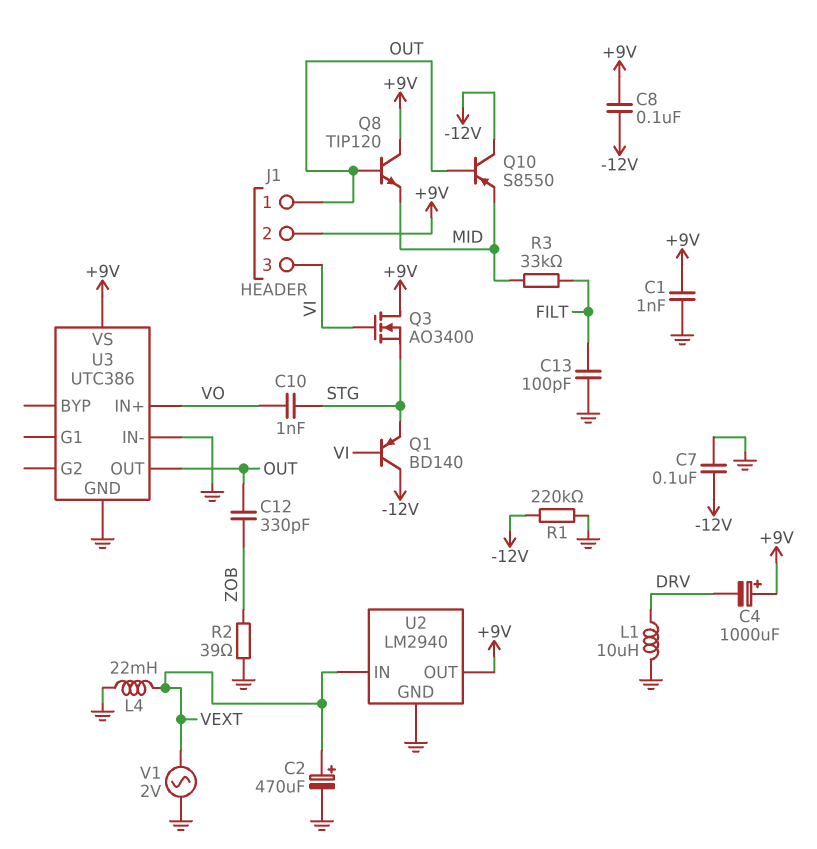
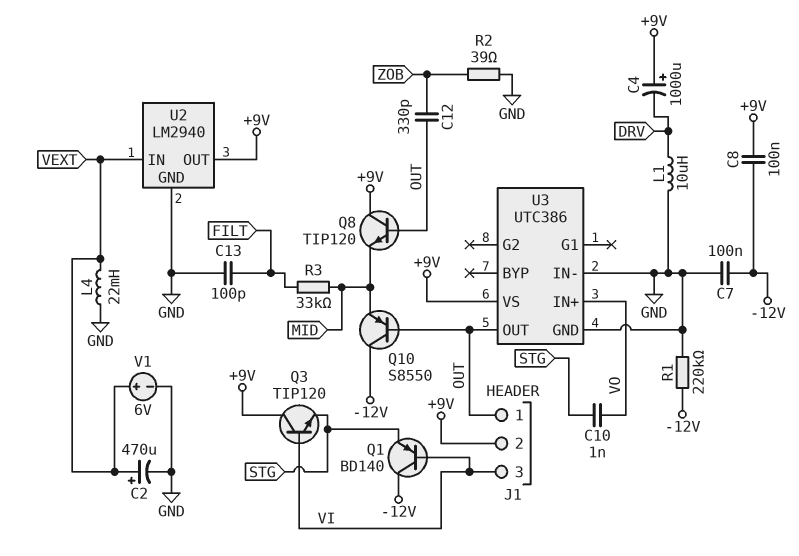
C1: 1nF (+9V, GND) -> none
Q3: NMOS AO3400 (G VI, D +9V, S STG) -> NPN TIP120 (B VI, C +9V, E STG)
V1: AC 2V (GND, VEXT) -> 6V (plus VEXT, minus GND)

